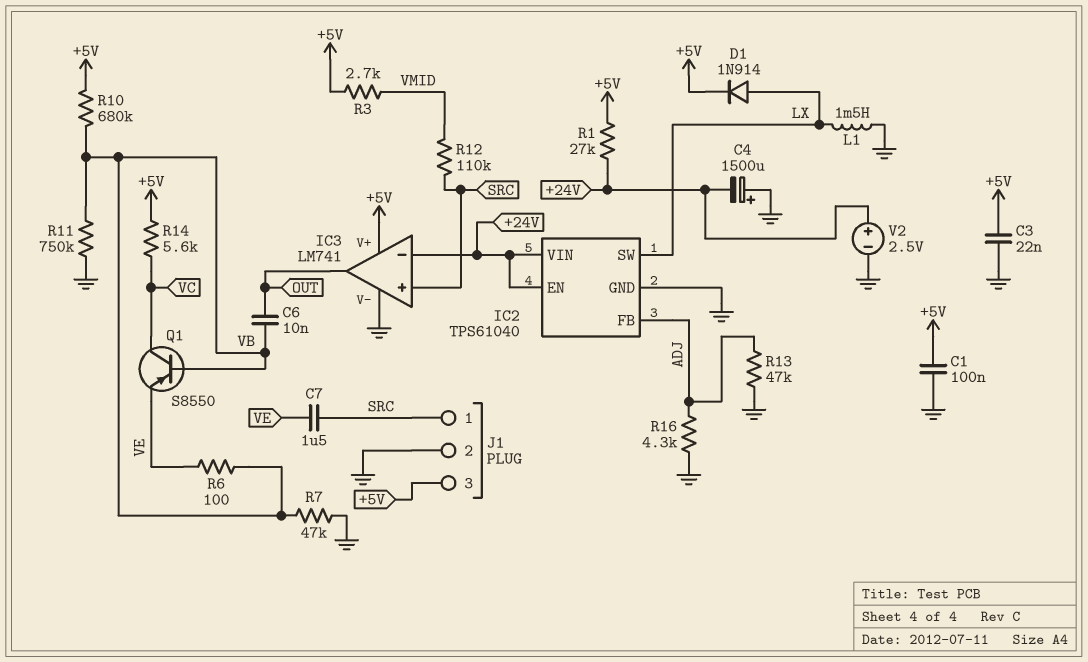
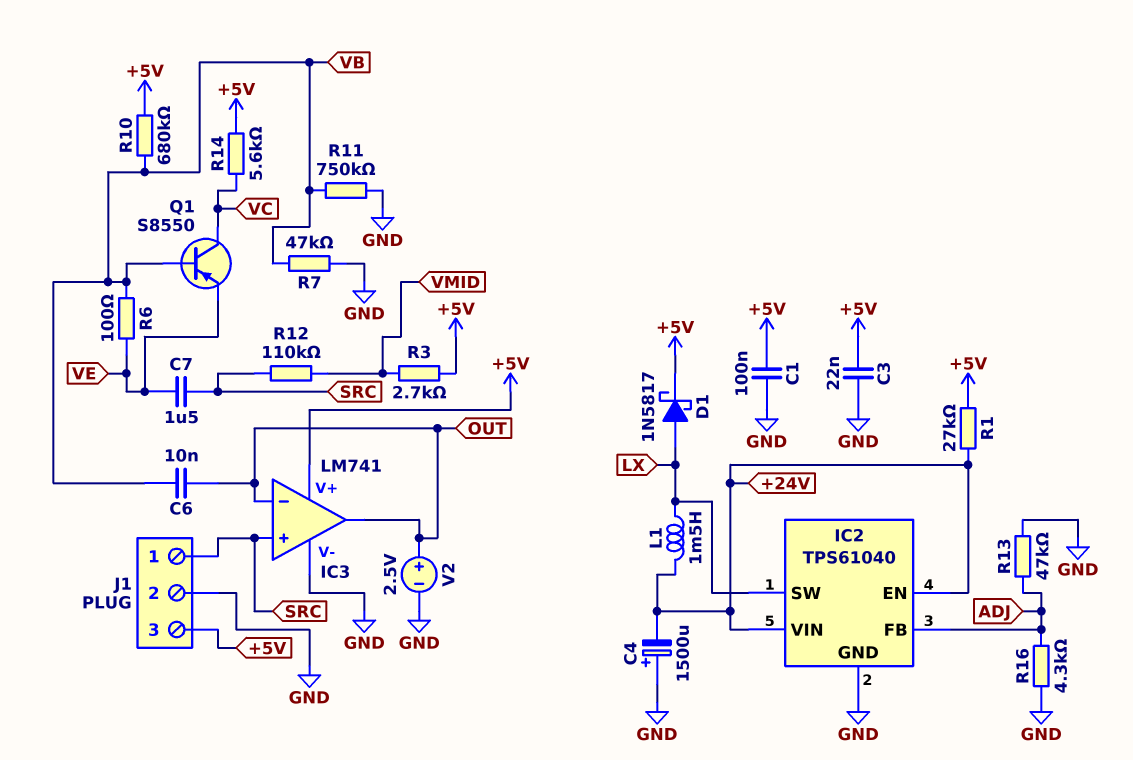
D1: diode 1N914 (A LX, K +5V) -> schottky 1N5817 (A LX, K +5V)
IC3 pin in-: +24V -> OUT
L1: 1.5mH (GND, LX) -> 1.5mH (+24V, LX)
V2: 2.5V (plus +24V, minus GND) -> 2.5V (plus OUT, minus GND)

